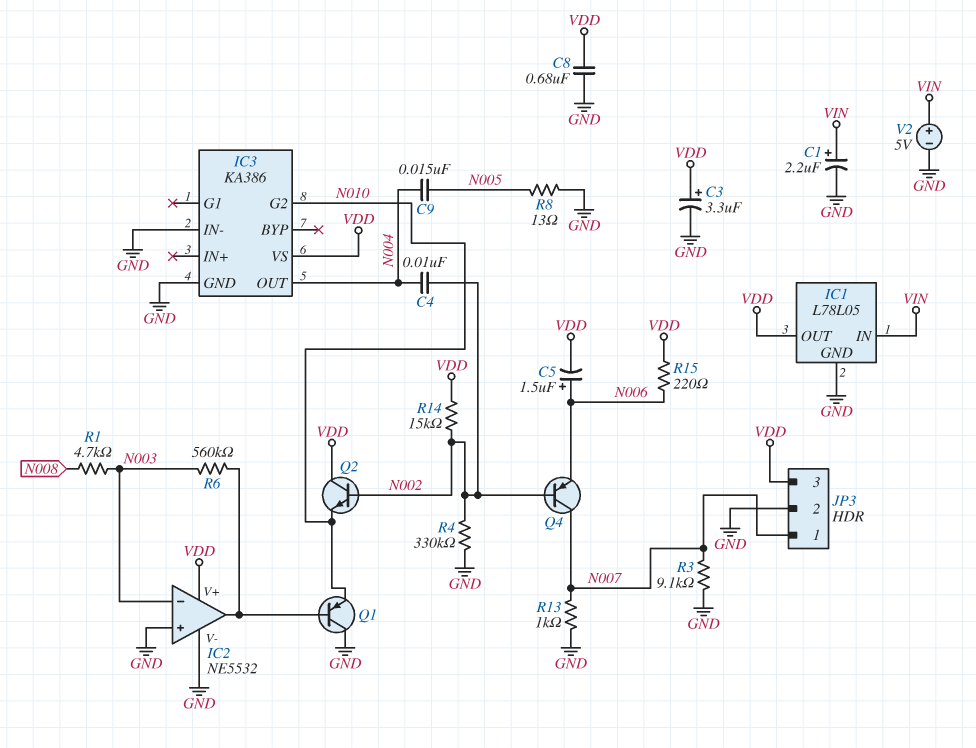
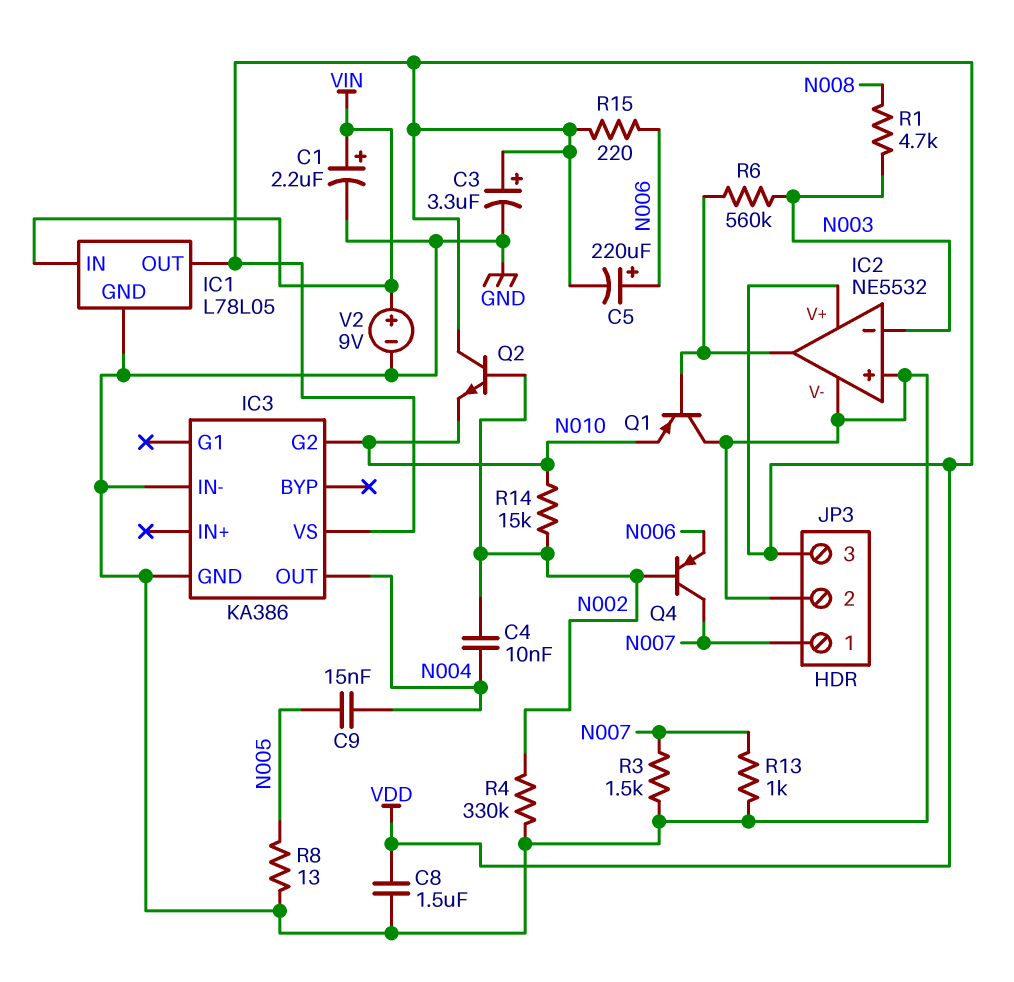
C5: 1.5uF (plus N006, minus VDD) -> 220uF (plus N006, minus VDD)
C8: 680nF (GND, VDD) -> 1.5uF (GND, VDD)
R3: 9.1k (GND, N007) -> 1.5k (GND, N007)
R14: 15k (N002, VDD) -> 15k (N002, N010)
V2: 5V (plus VIN, minus GND) -> 9V (plus VIN, minus GND)

